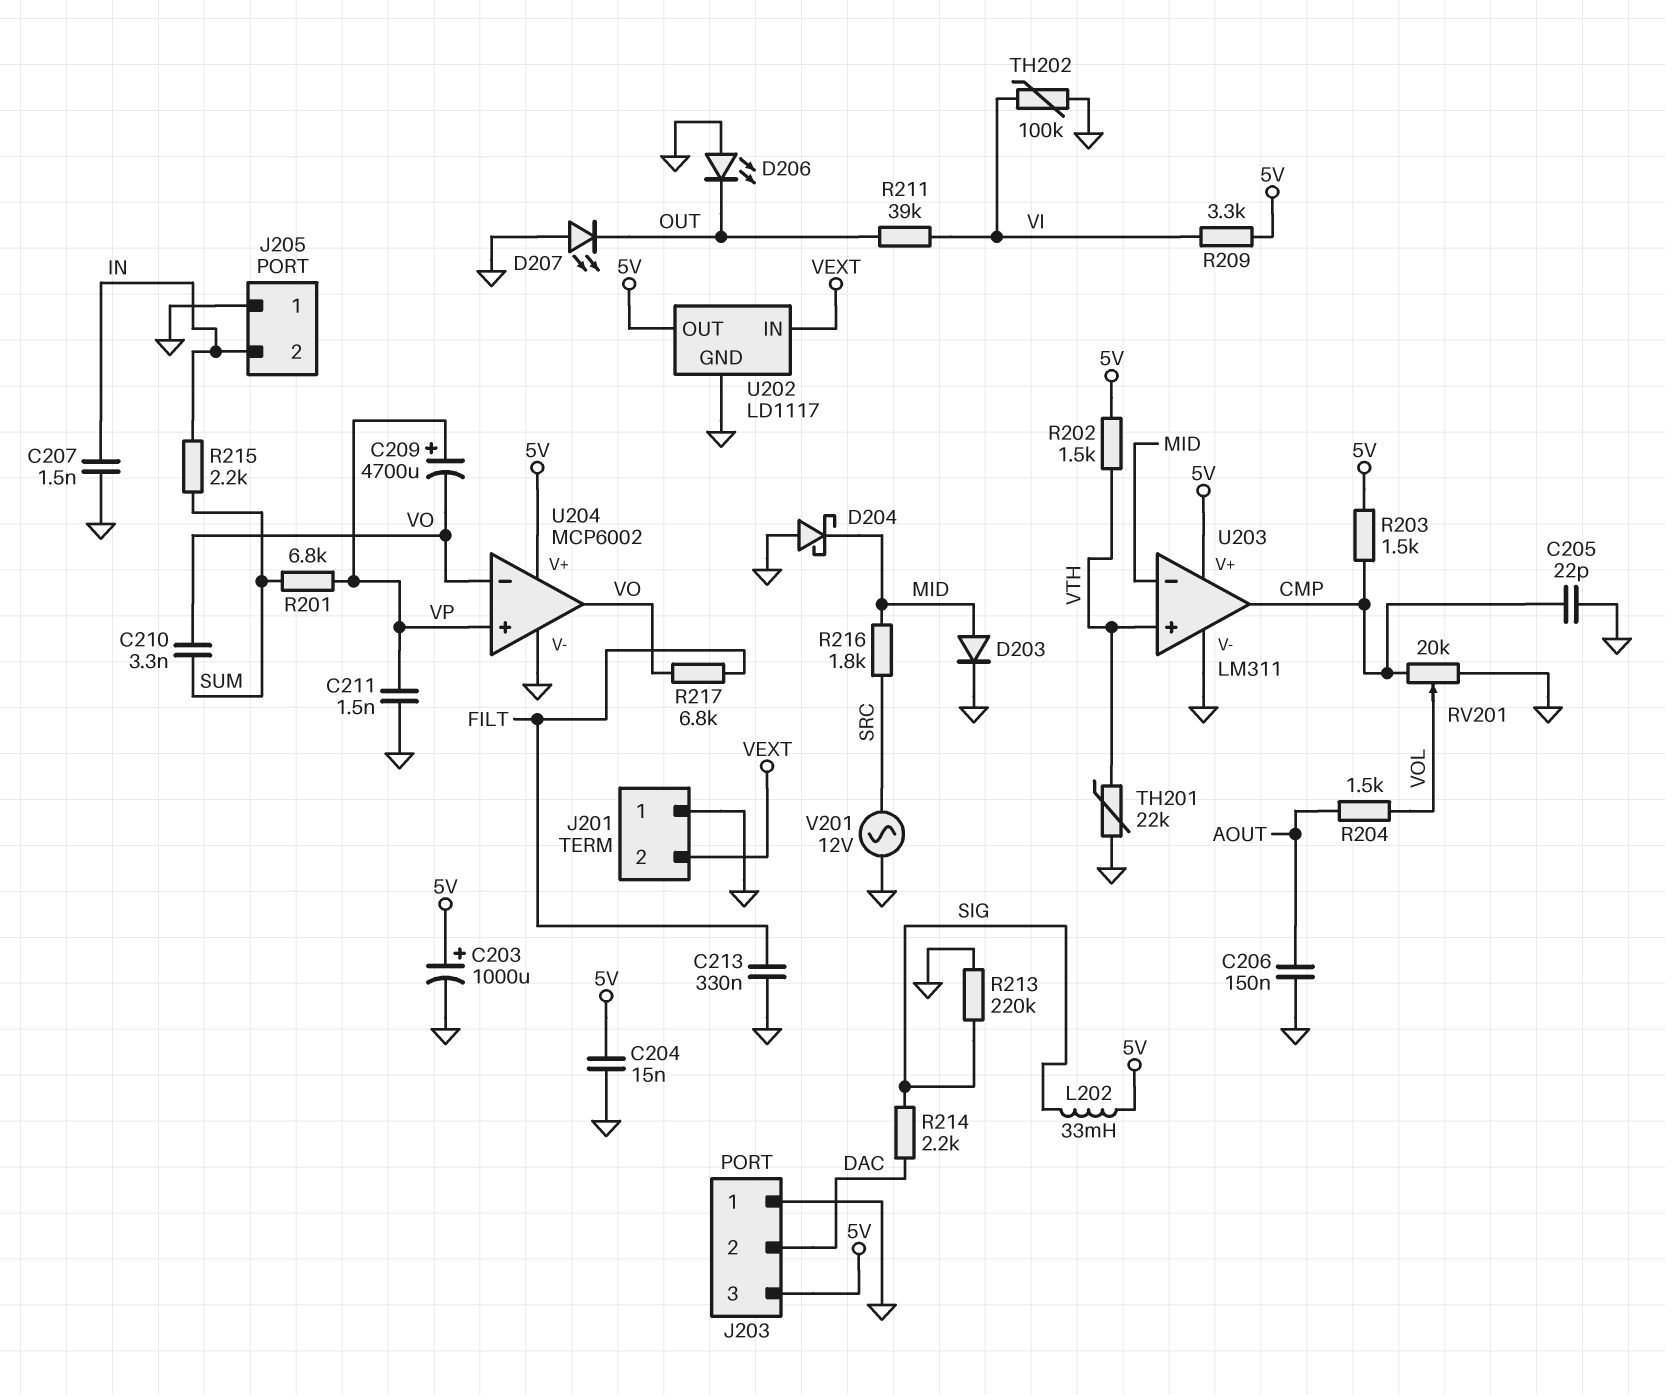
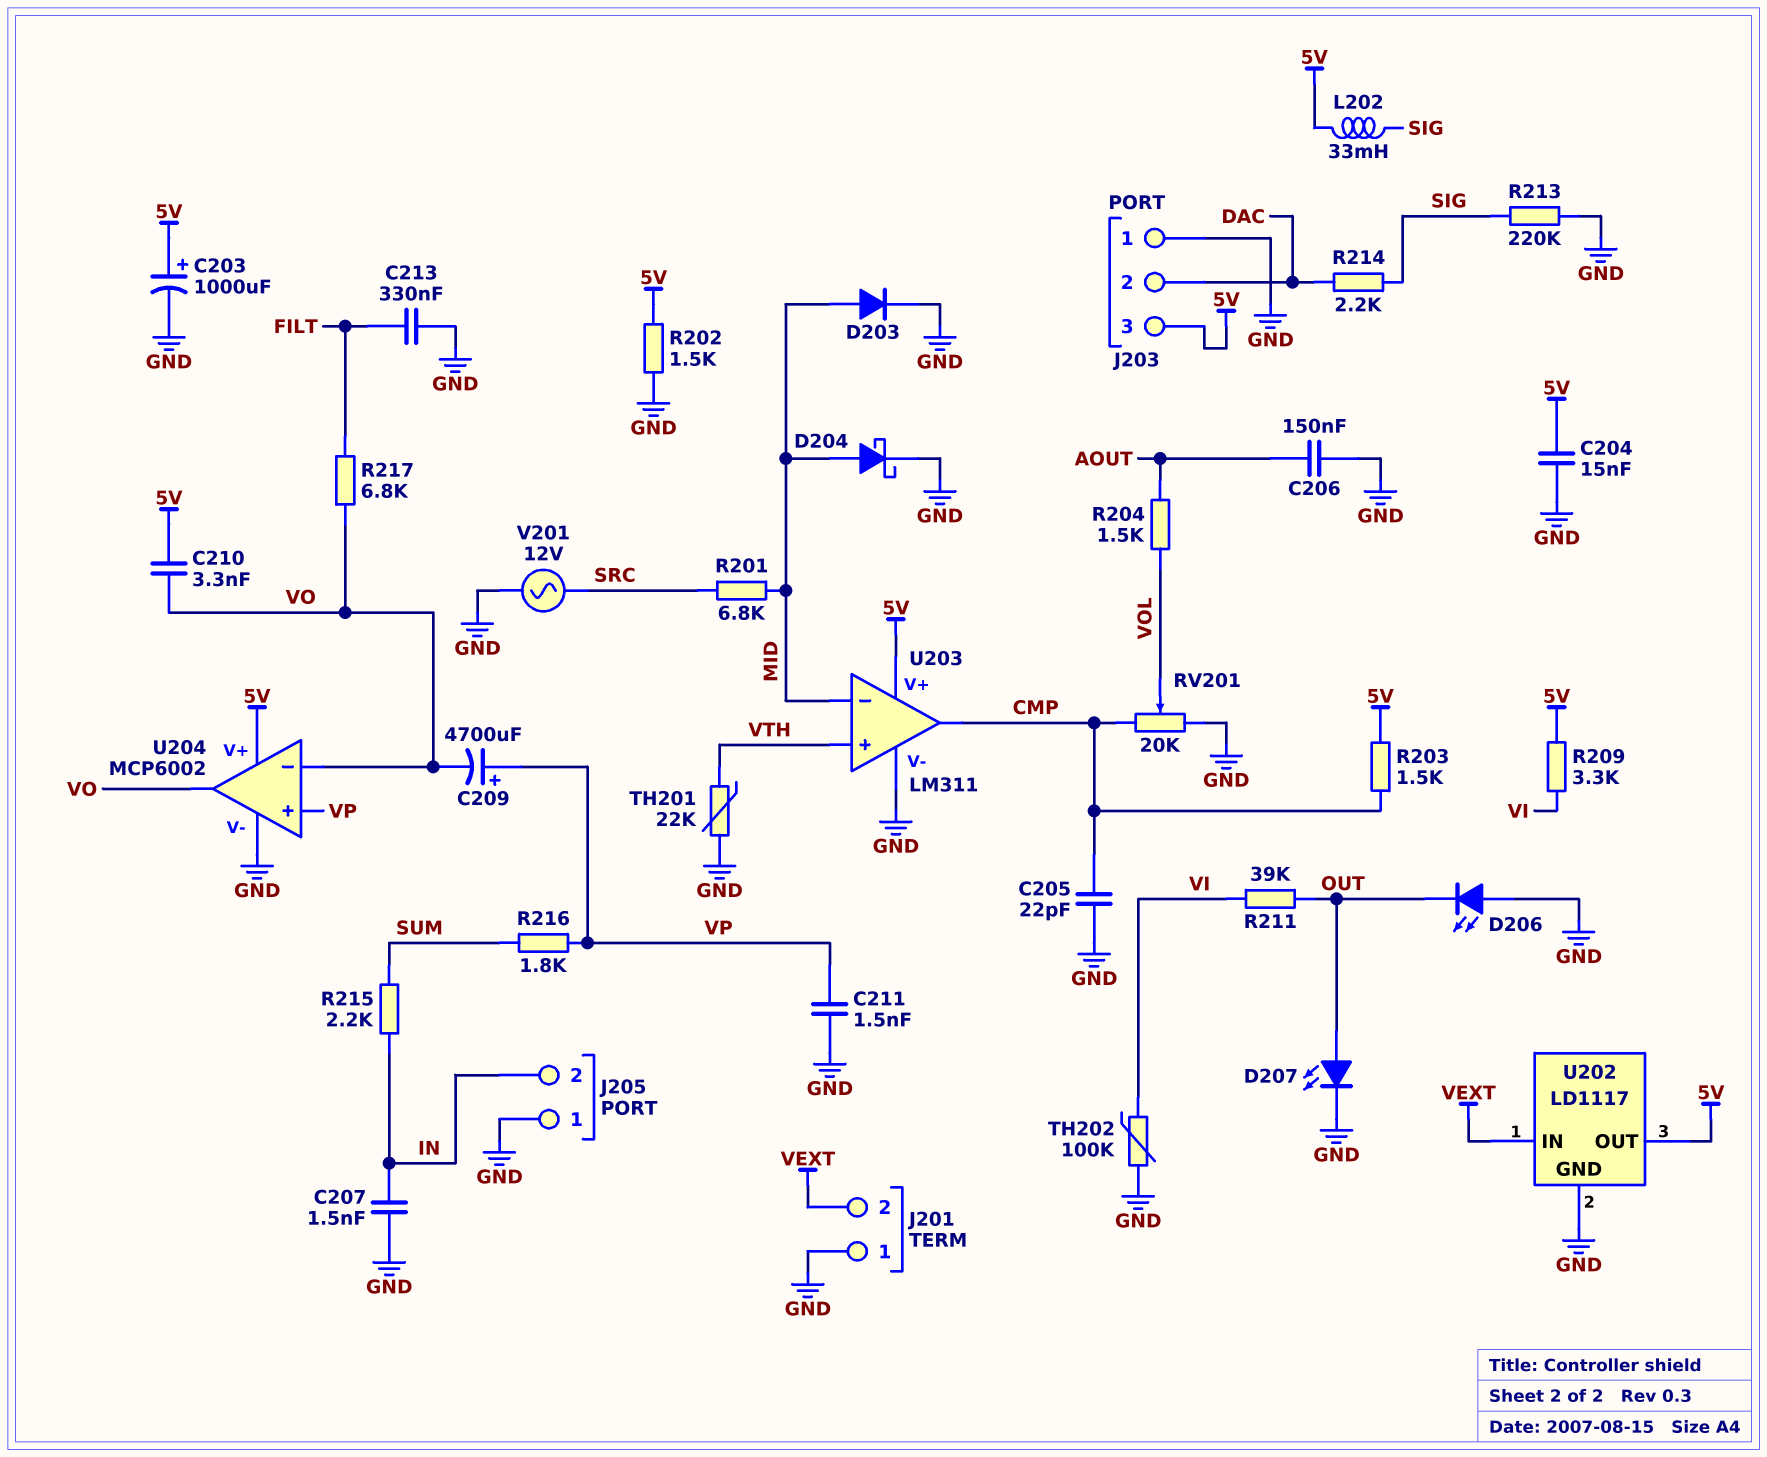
C210: 3.3nF (SUM, VO) -> 3.3nF (5V, VO)
D204: schottky (A GND, K MID) -> schottky (A MID, K GND)
D207: LED (A GND, K OUT) -> LED (A OUT, K GND)
R201: 6.8k (SUM, VP) -> 6.8k (MID, SRC)
R202: 1.5k (5V, VTH) -> 1.5k (5V, GND)
R216: 1.8k (MID, SRC) -> 1.8k (SUM, VP)

